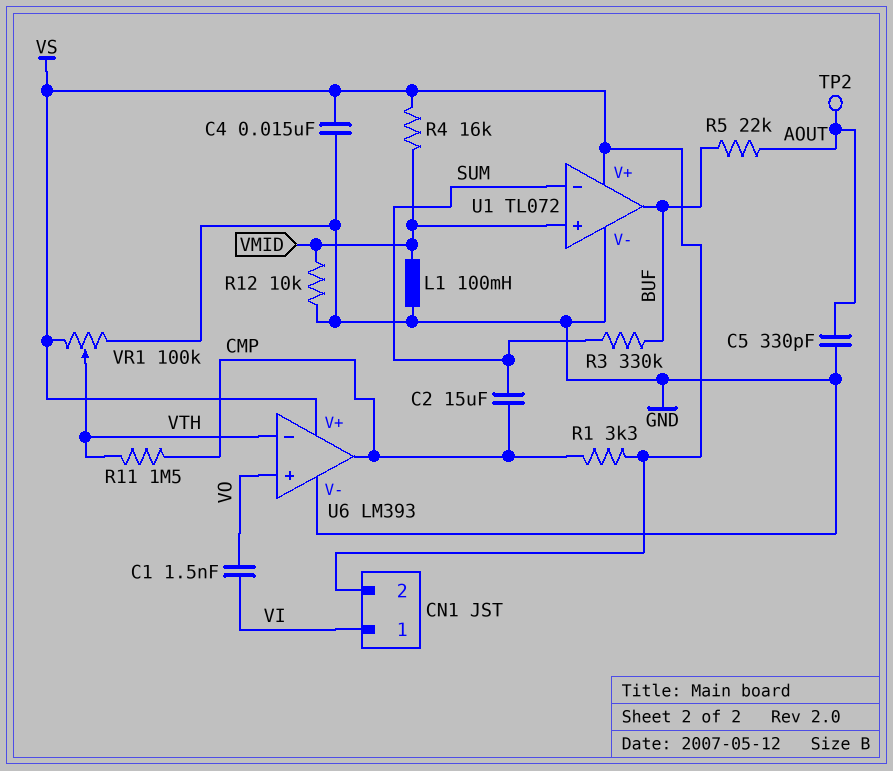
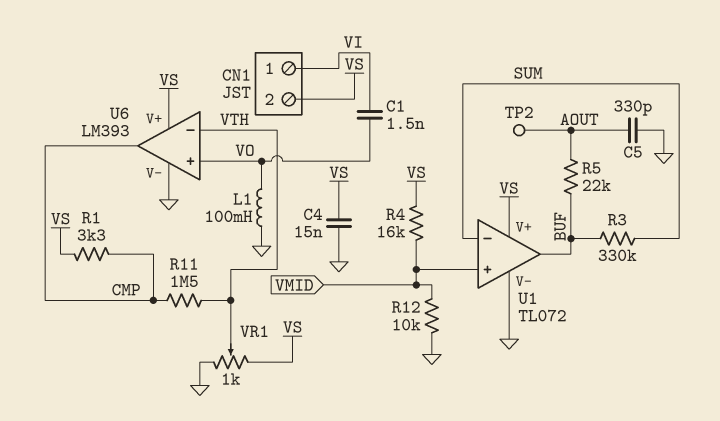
C2: 15uF (CMP, SUM) -> none
L1: 100mH (GND, VMID) -> 100mH (GND, VO)
VR1: 100k (GND, VS, wiper VTH) -> 1k (GND, VS, wiper VTH)

